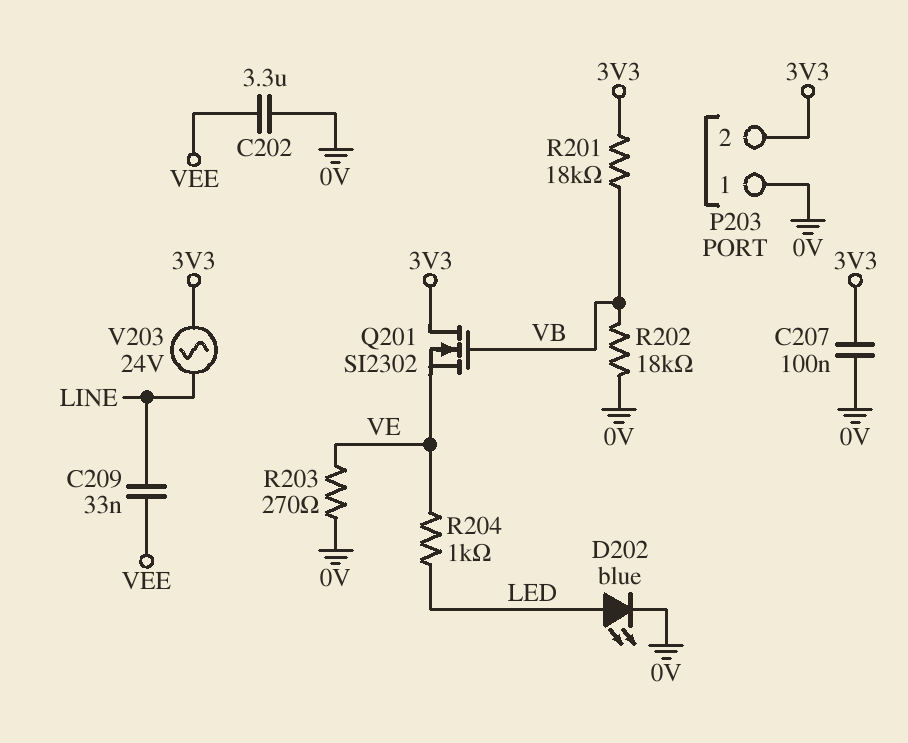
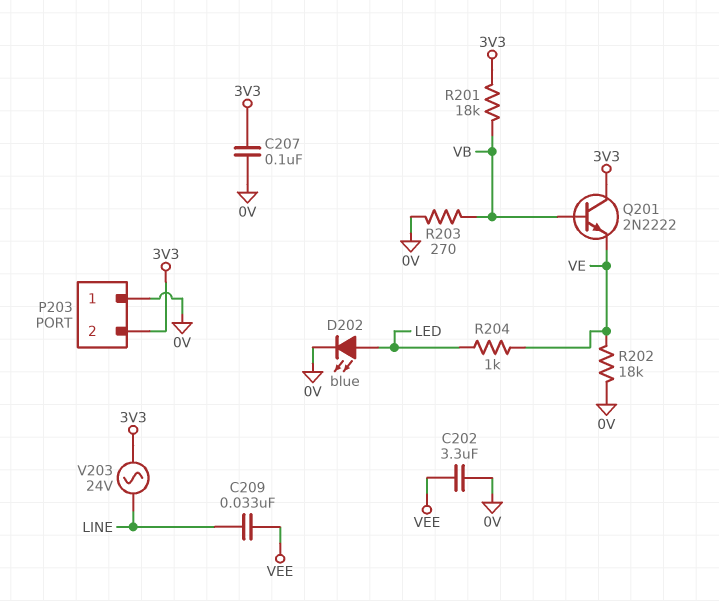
Q201: NMOS SI2302 (G VB, D 3V3, S VE) -> NPN 2N2222 (B VB, C 3V3, E VE)
R202: 18k (0V, VB) -> 18k (0V, VE)
R203: 270 (0V, VE) -> 270 (0V, VB)

